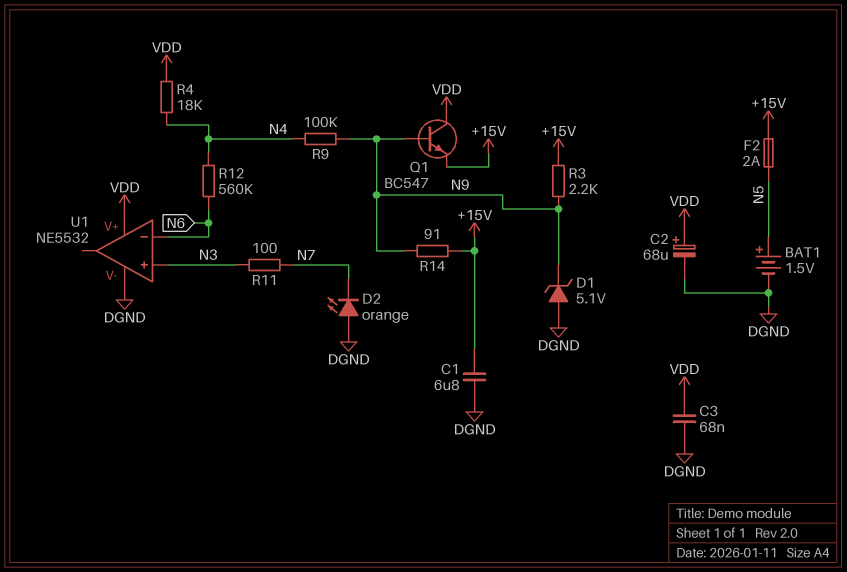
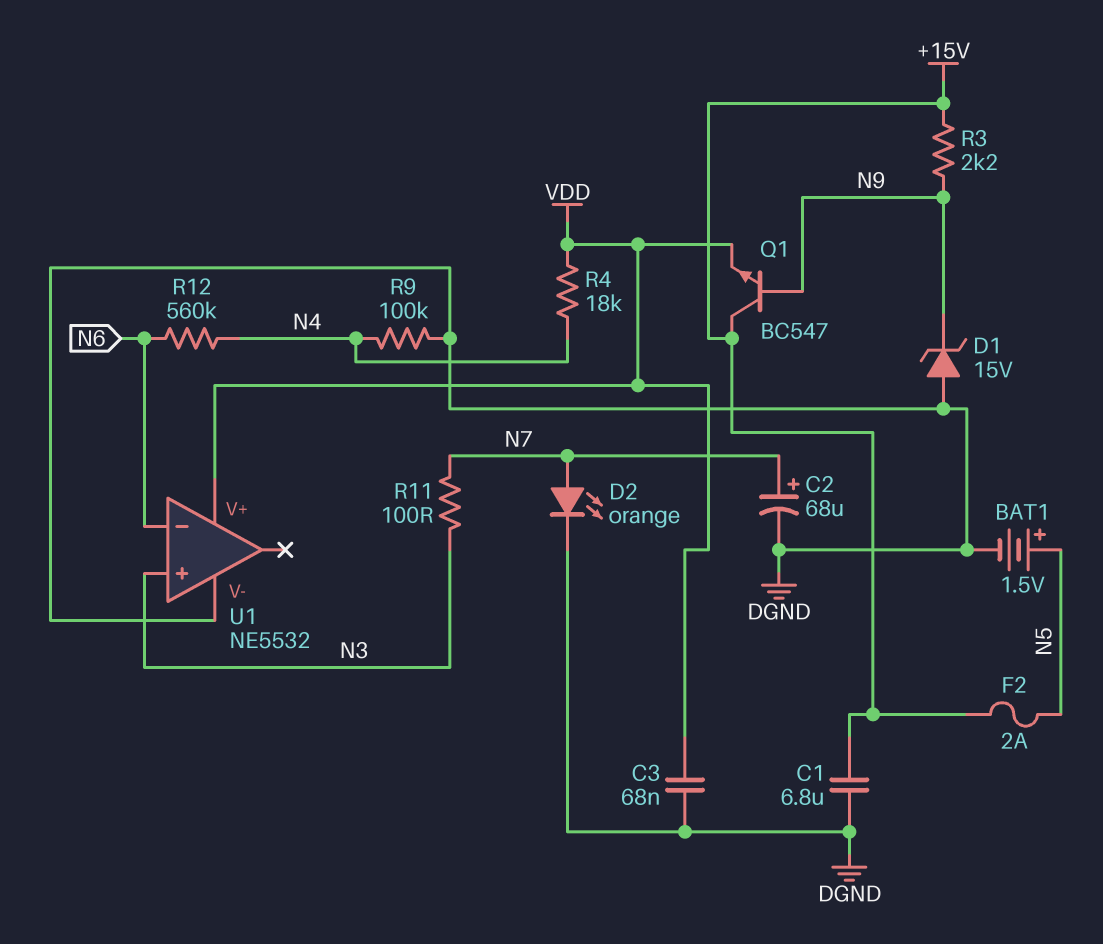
C2: 68uF (plus VDD, minus DGND) -> 68uF (plus N7, minus DGND)
D1: zener 5.1V (A DGND, K N9) -> zener 15V (A DGND, K N9)
D2: LED orange (A DGND, K N7) -> LED orange (A N7, K DGND)
Q1: NPN BC547 (B N9, C VDD, E +15V) -> NPN BC547 (B N9, C +15V, E VDD)
R9: 100k (N4, N9) -> 100k (DGND, N4)
R14: 91 (+15V, N9) -> none

